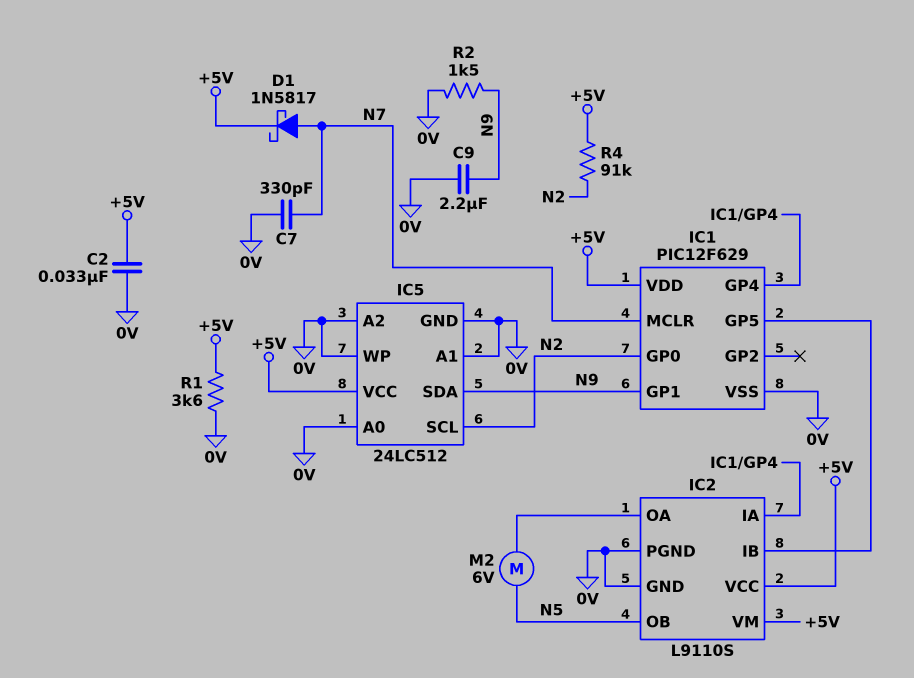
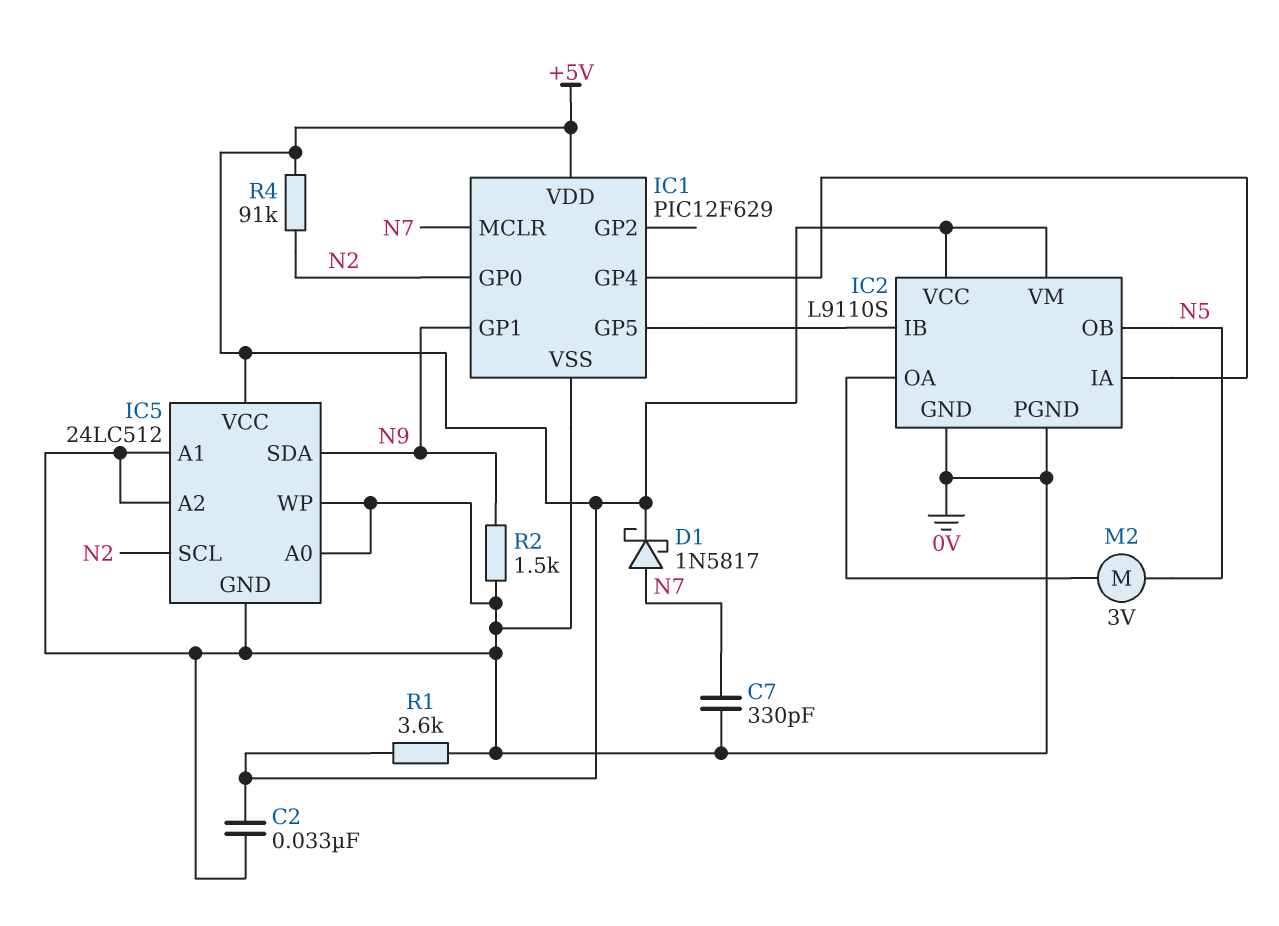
C9: 2.2uF (0V, N9) -> none
M2: motor 6V (IC2/OA, N5) -> motor 3V (IC2/OA, N5)

